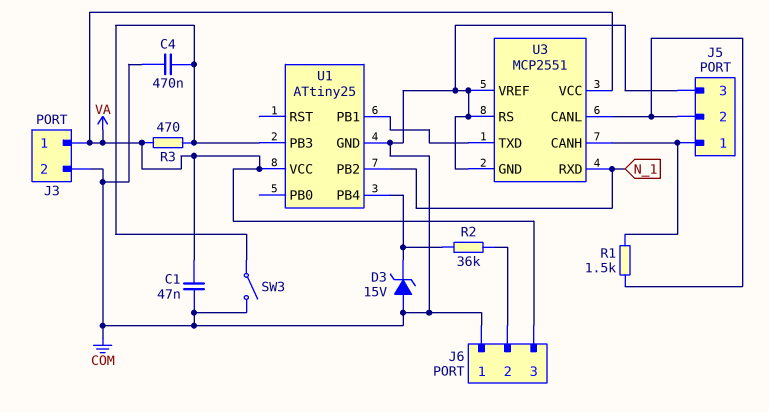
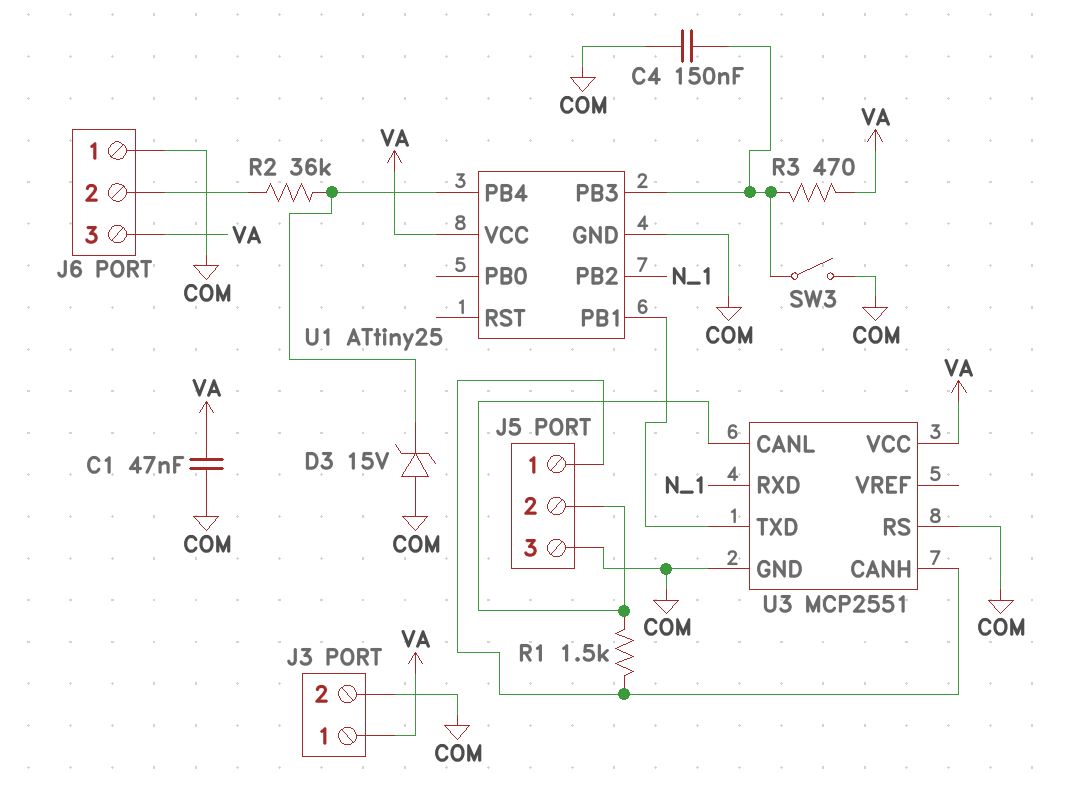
C4: 470nF (COM, U1/PB3) -> 150nF (COM, U1/PB3)
U3 pin VREF: COM -> none

